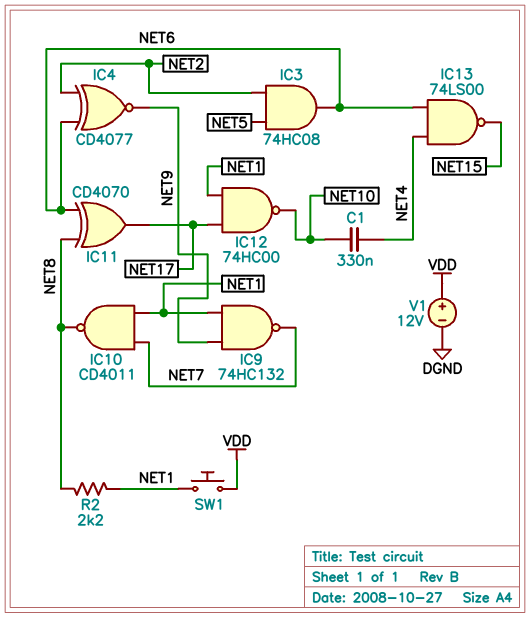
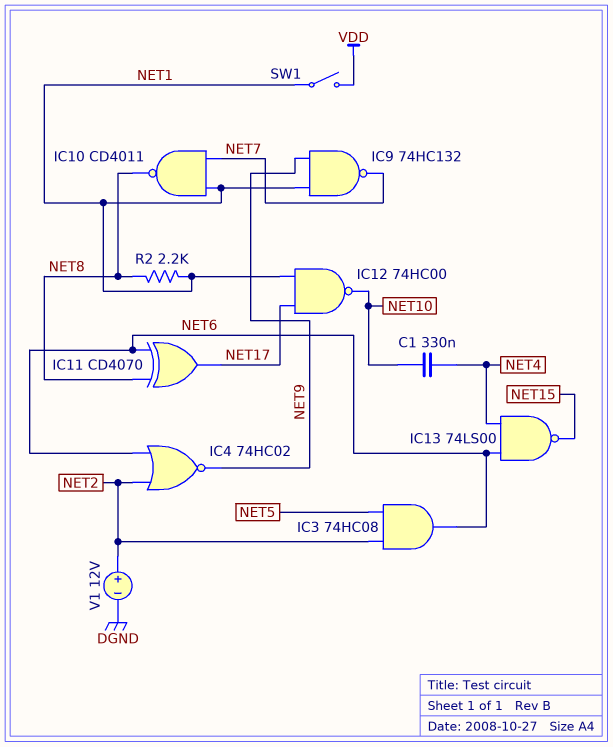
IC4: XNOR CD4077 (in NET2, in NET6, out NET9) -> NOR 74HC02 (in NET2, in NET6, out NET9)
SW1: button (NET1, VDD) -> switch (NET1, VDD)
V1: 12V (plus VDD, minus DGND) -> 12V (plus NET2, minus DGND)

